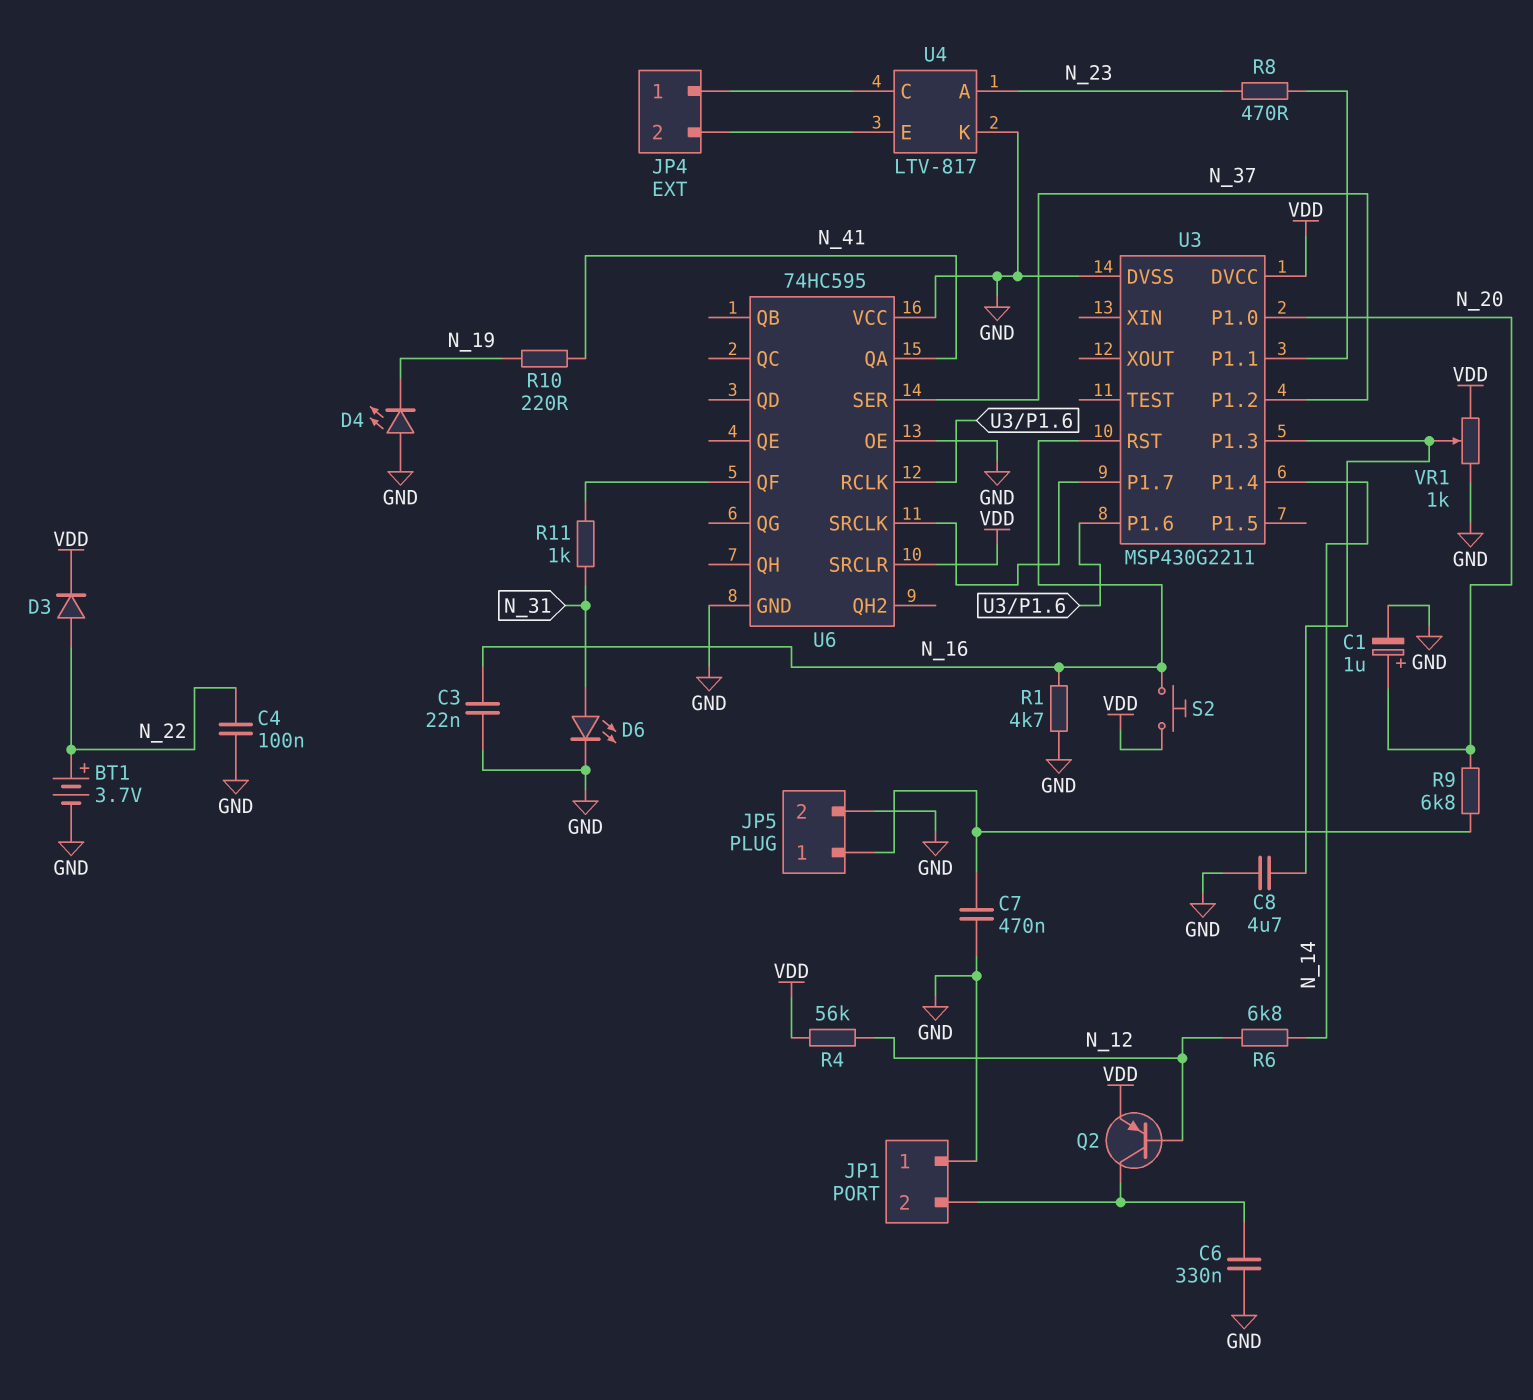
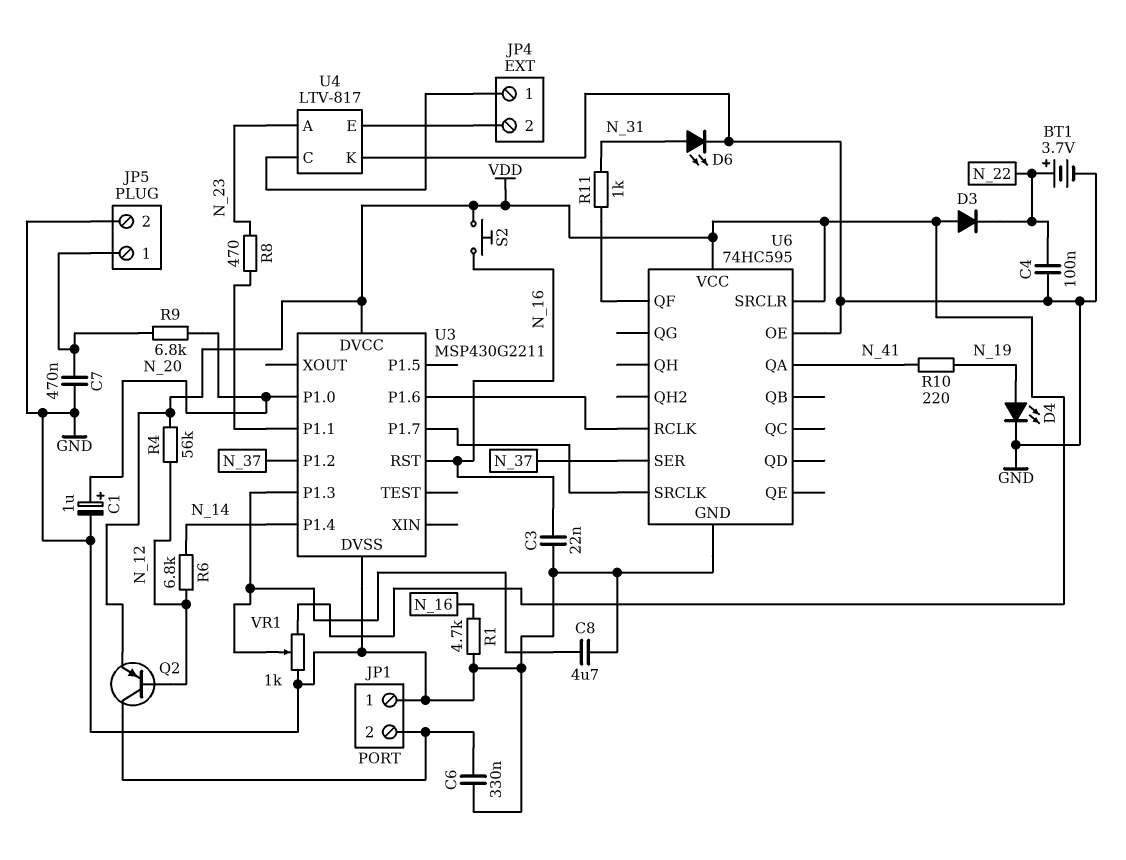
D3: diode (A N_22, K VDD) -> diode (A VDD, K N_22)
D4: LED (A GND, K N_19) -> LED (A N_19, K GND)
U6 pin VCC: GND -> VDD

